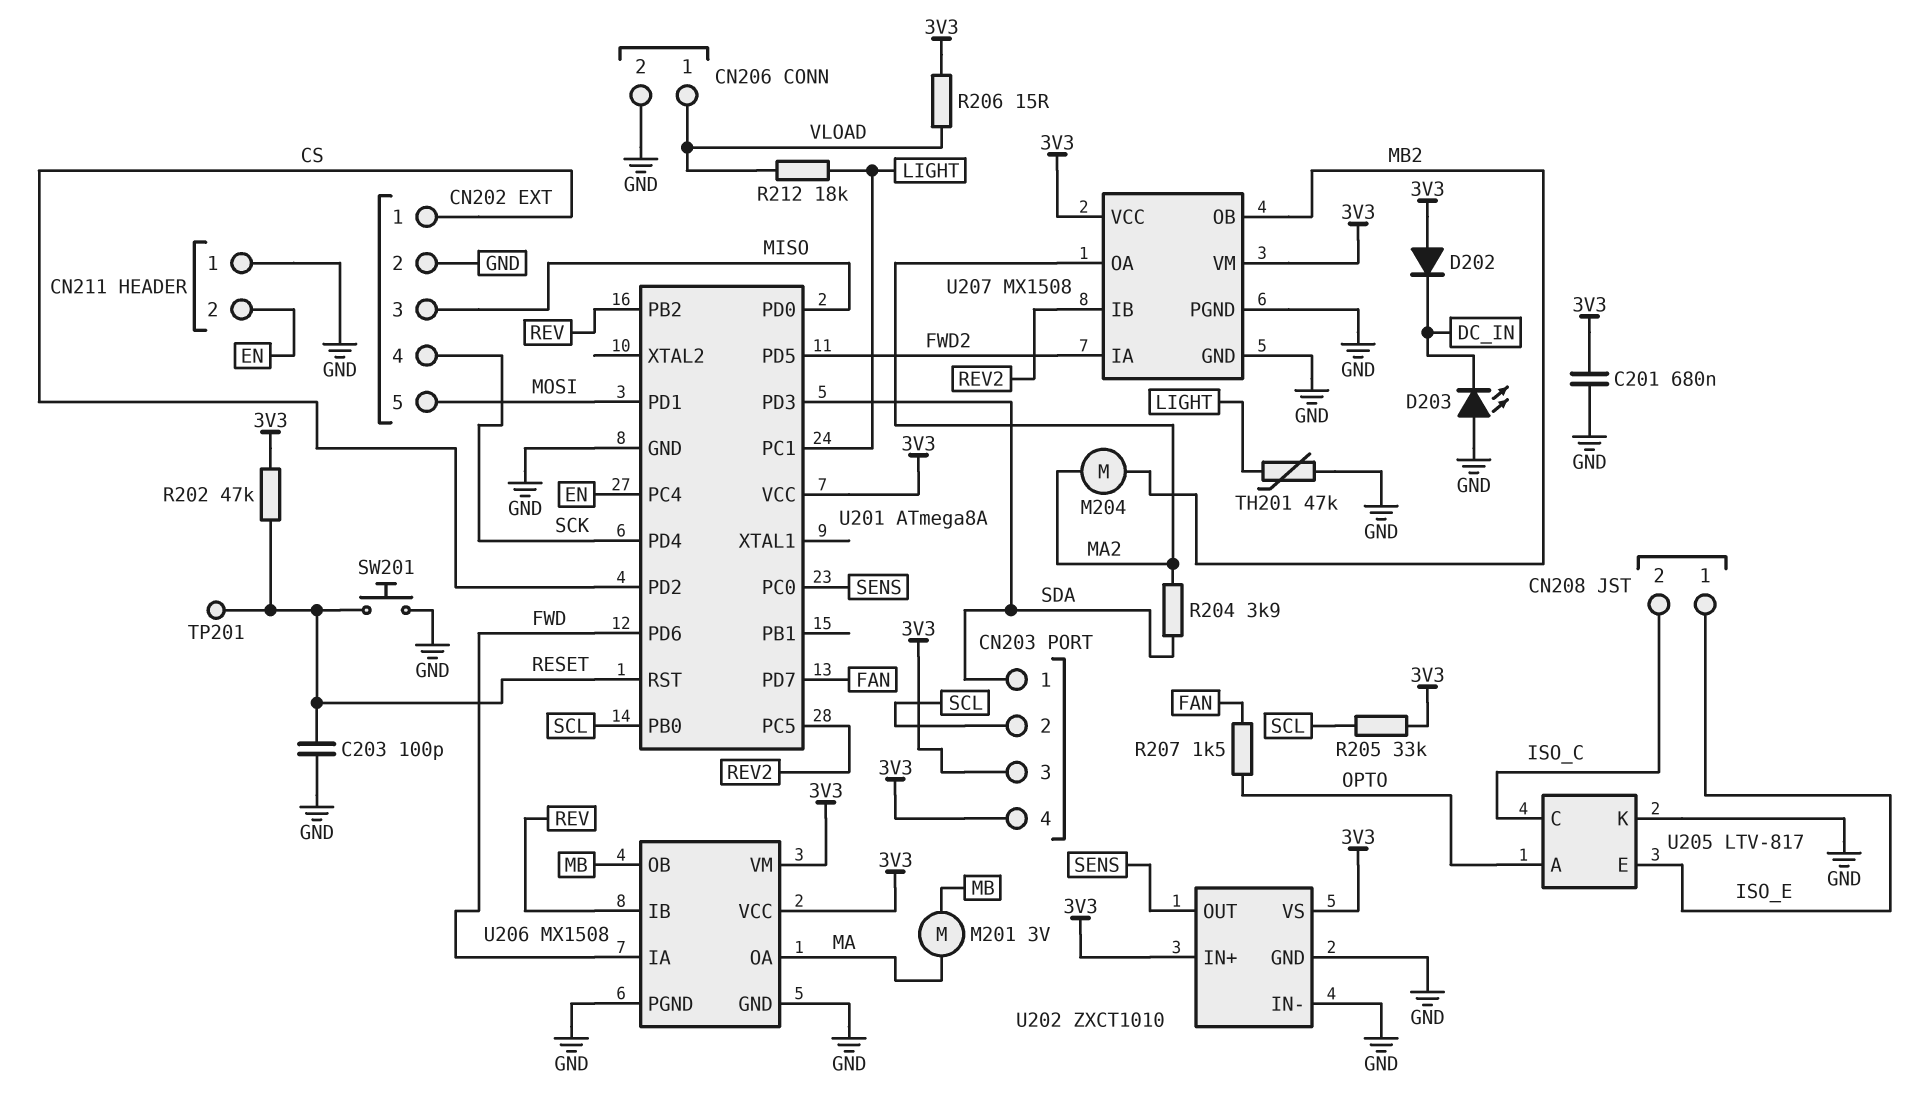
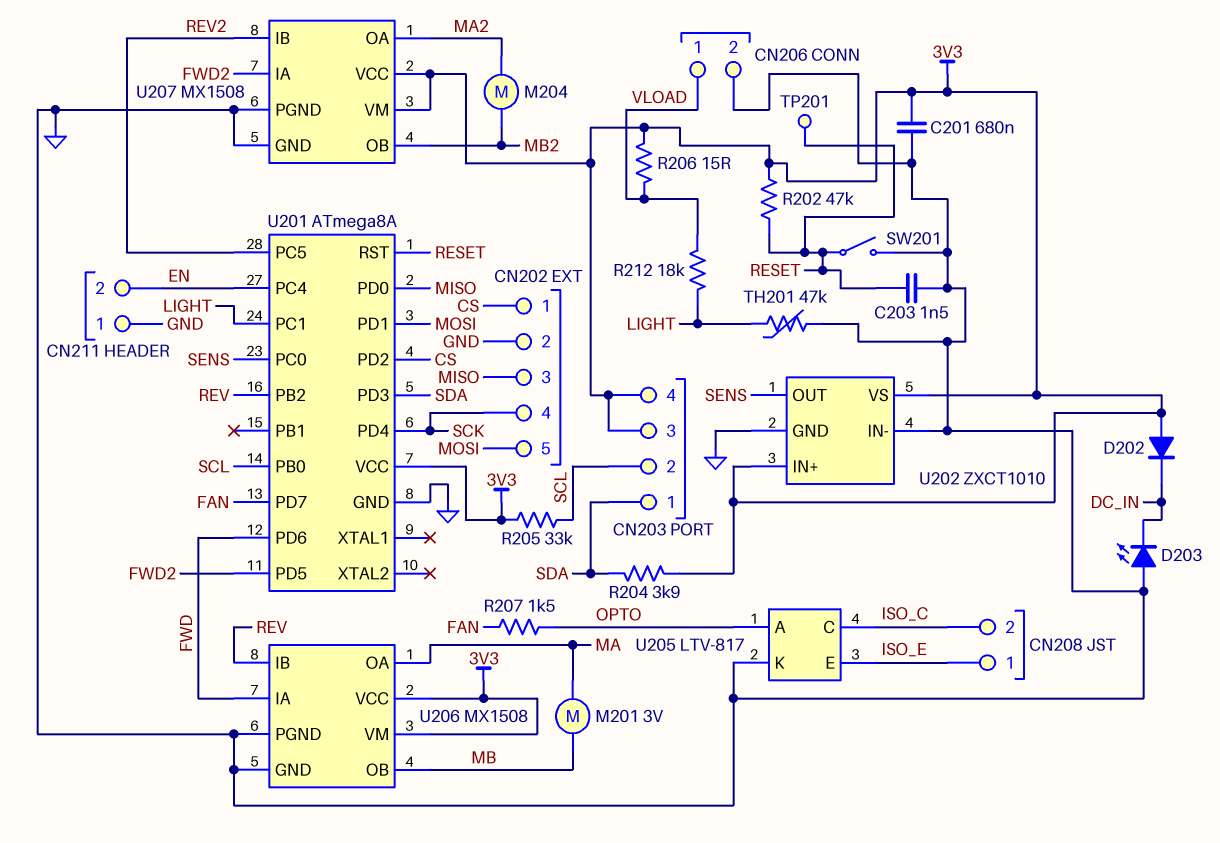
C203: 100pF (GND, RESET) -> 1.5nF (GND, RESET)
R204: 3.9k (MA2, SDA) -> 3.9k (3V3, SDA)
SW201: button (GND, RESET) -> switch (GND, RESET)

